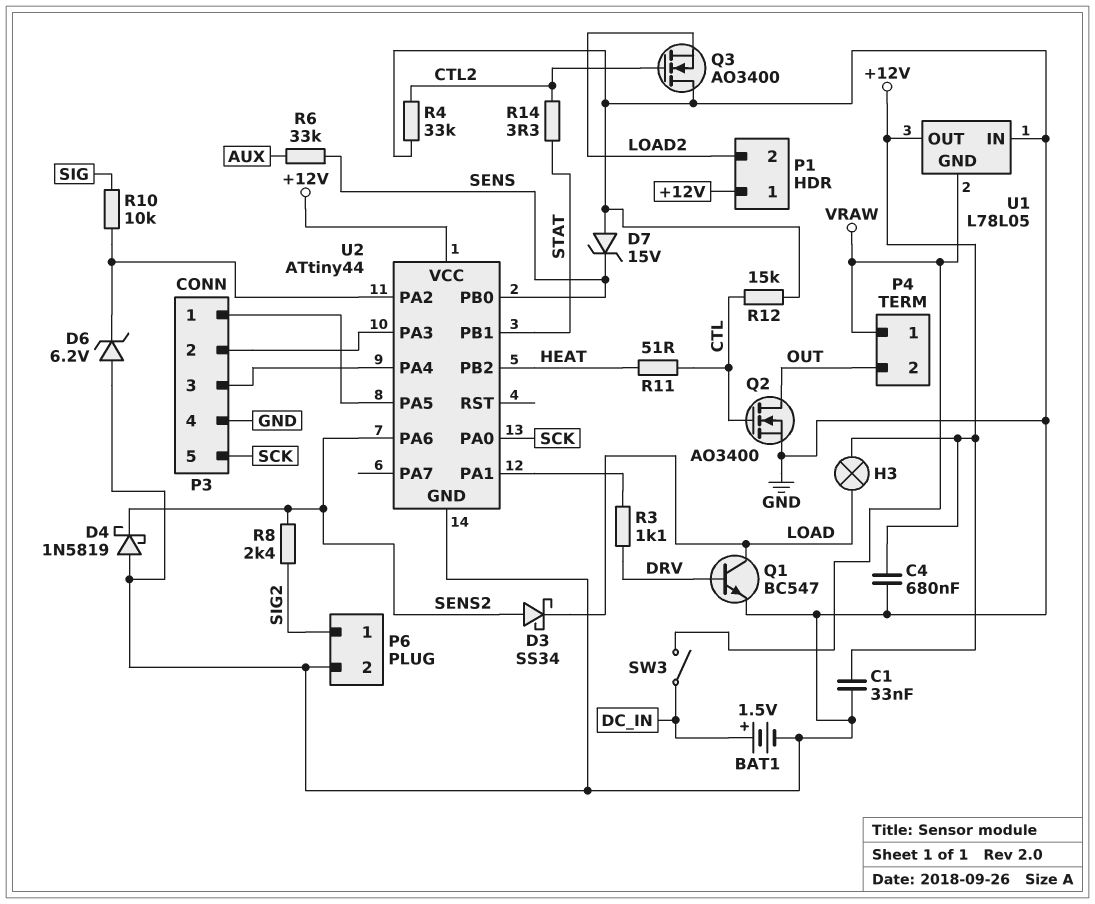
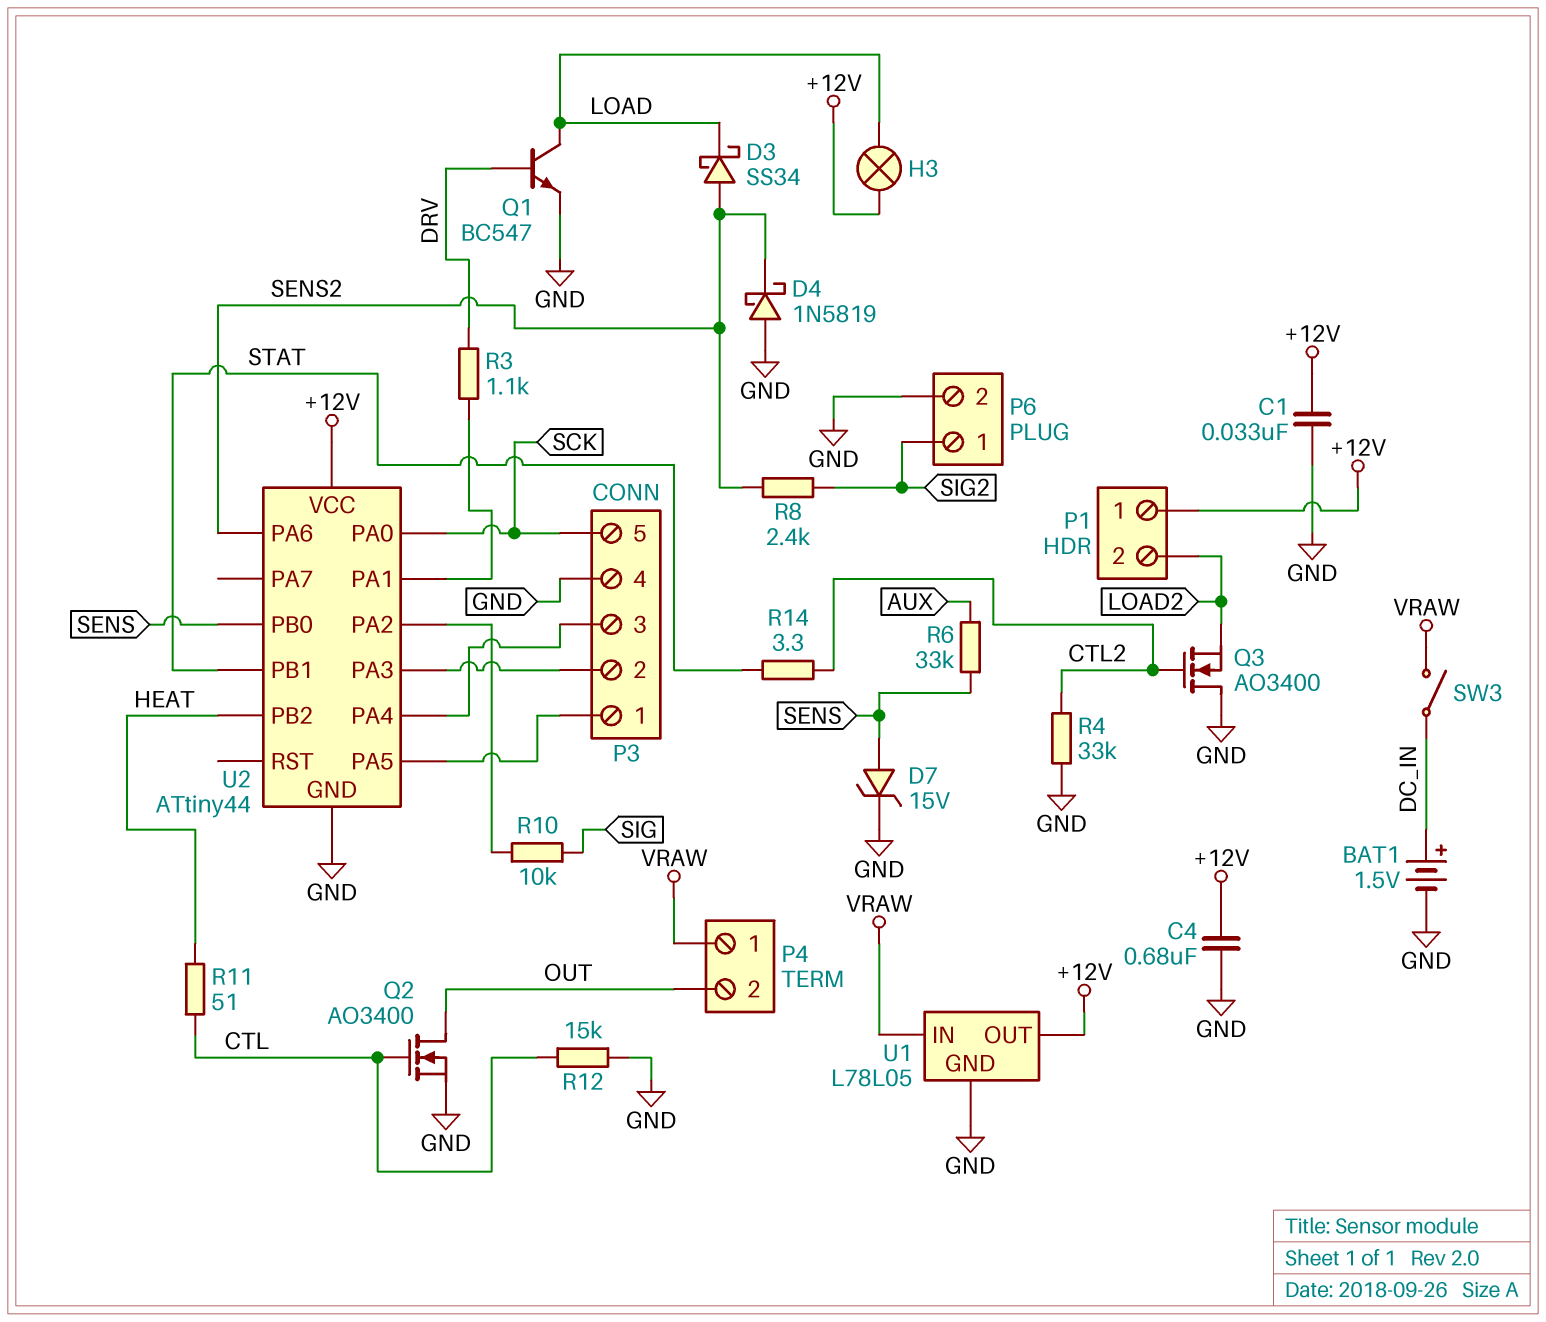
D6: zener 6.2V (A GND, K U2/PA2) -> none
D7: zener 15V (A GND, K SENS) -> zener 15V (A SENS, K GND)
U1 pin GND: VRAW -> GND
U1 pin IN: GND -> VRAW

